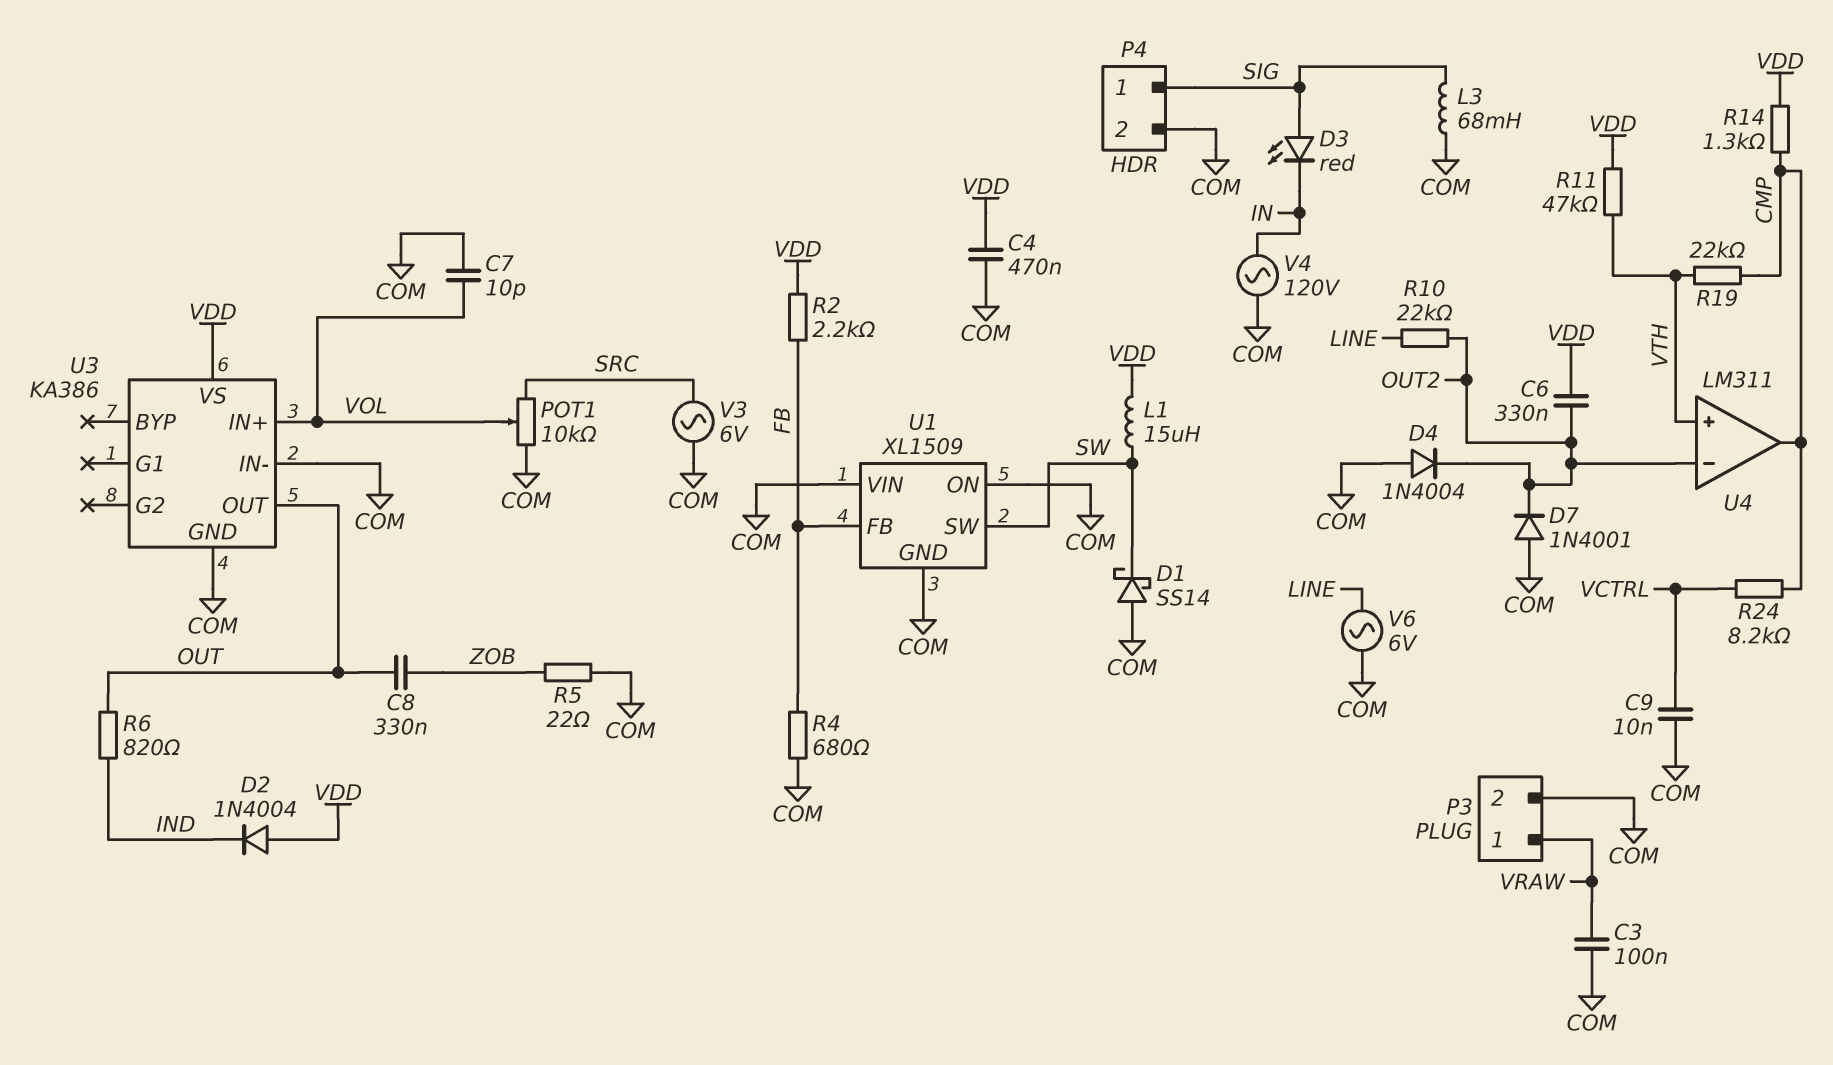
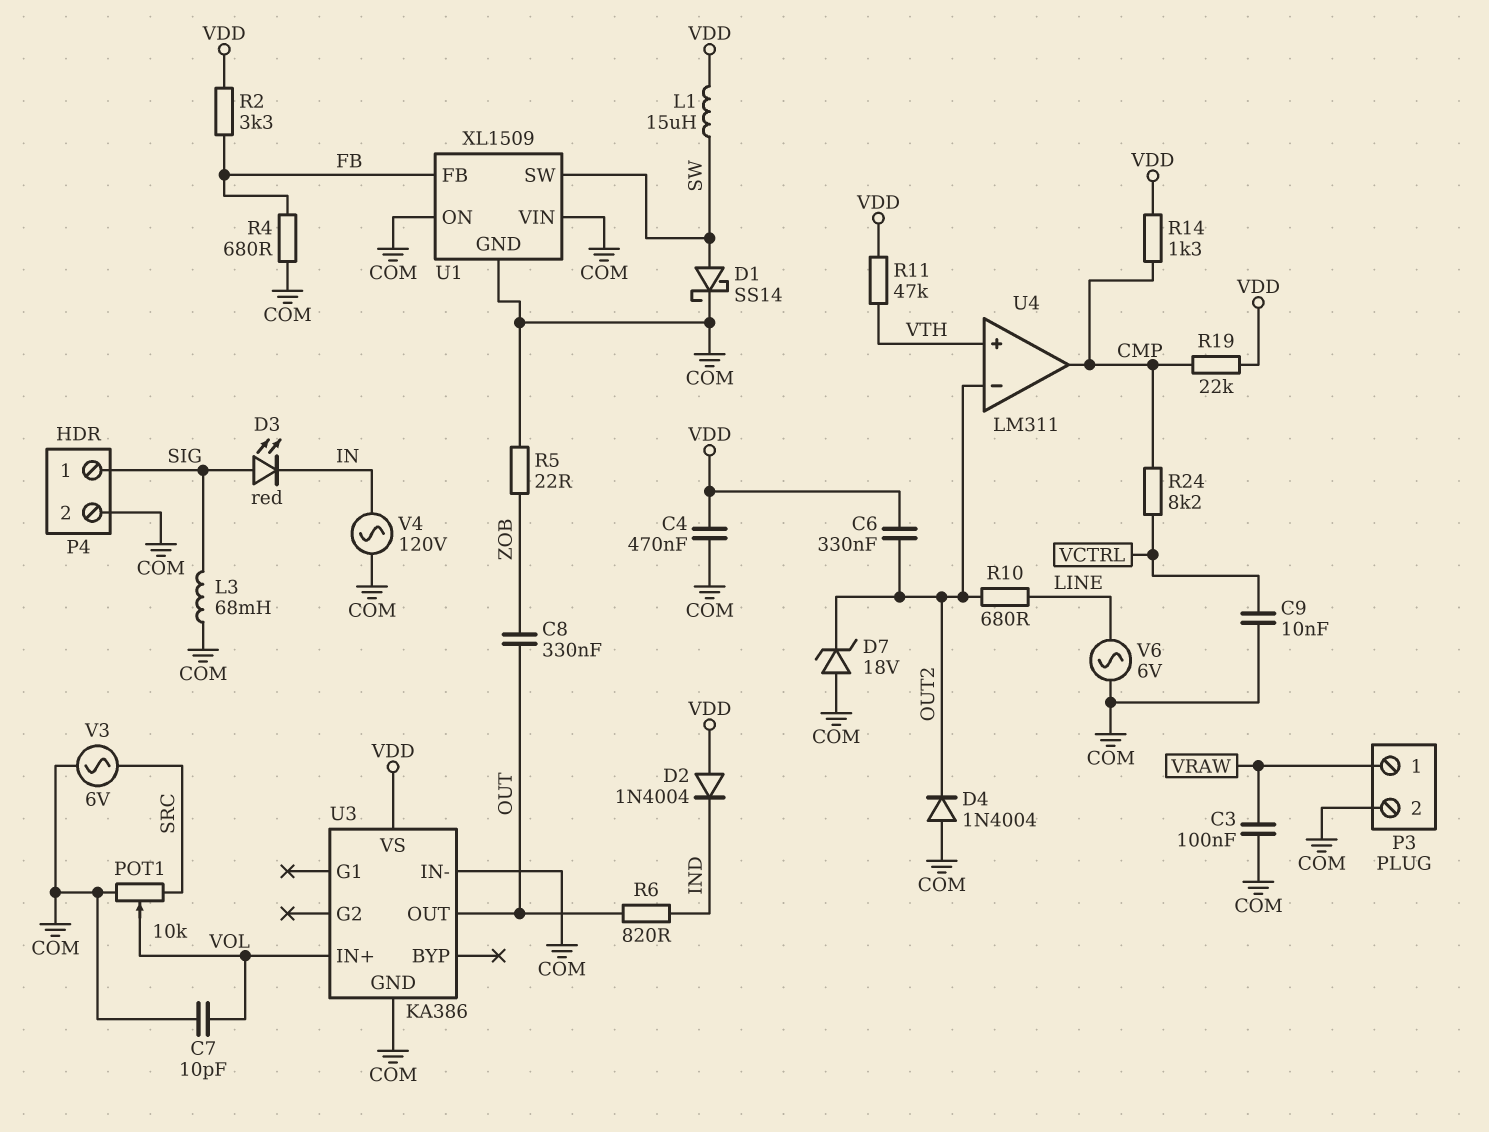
D1: schottky SS14 (A COM, K SW) -> schottky SS14 (A SW, K COM)
D7: diode 1N4001 (A COM, K OUT2) -> zener 18V (A COM, K OUT2)
R2: 2.2k (FB, VDD) -> 3.3k (FB, VDD)
R10: 22k (LINE, OUT2) -> 680 (LINE, OUT2)
R19: 22k (CMP, VTH) -> 22k (CMP, VDD)

